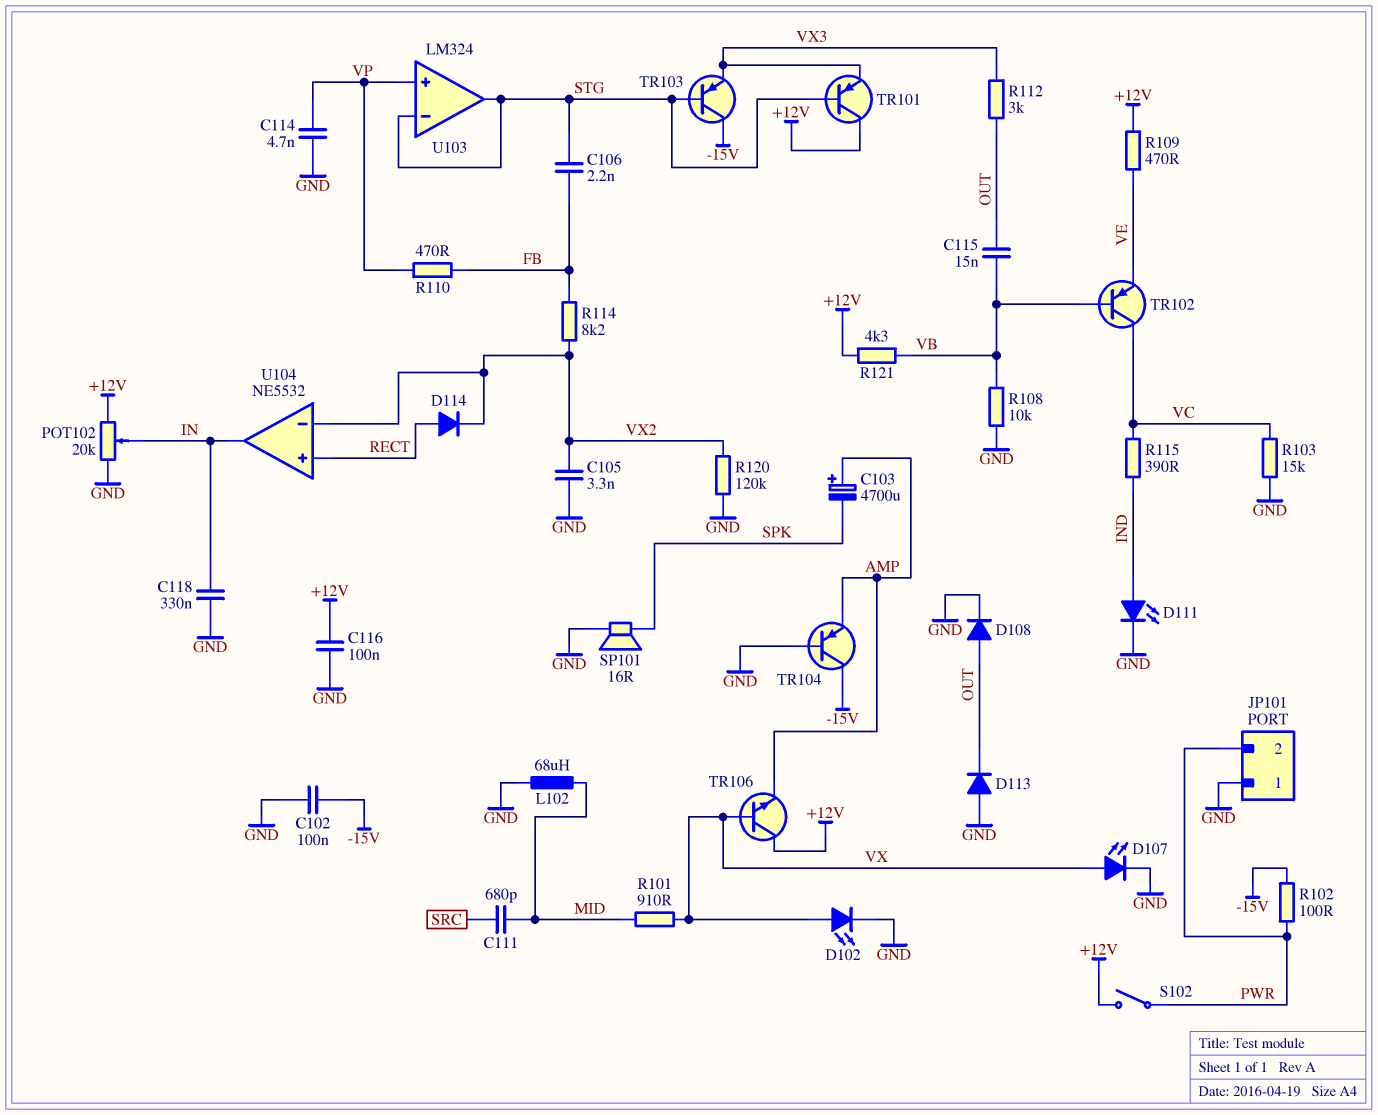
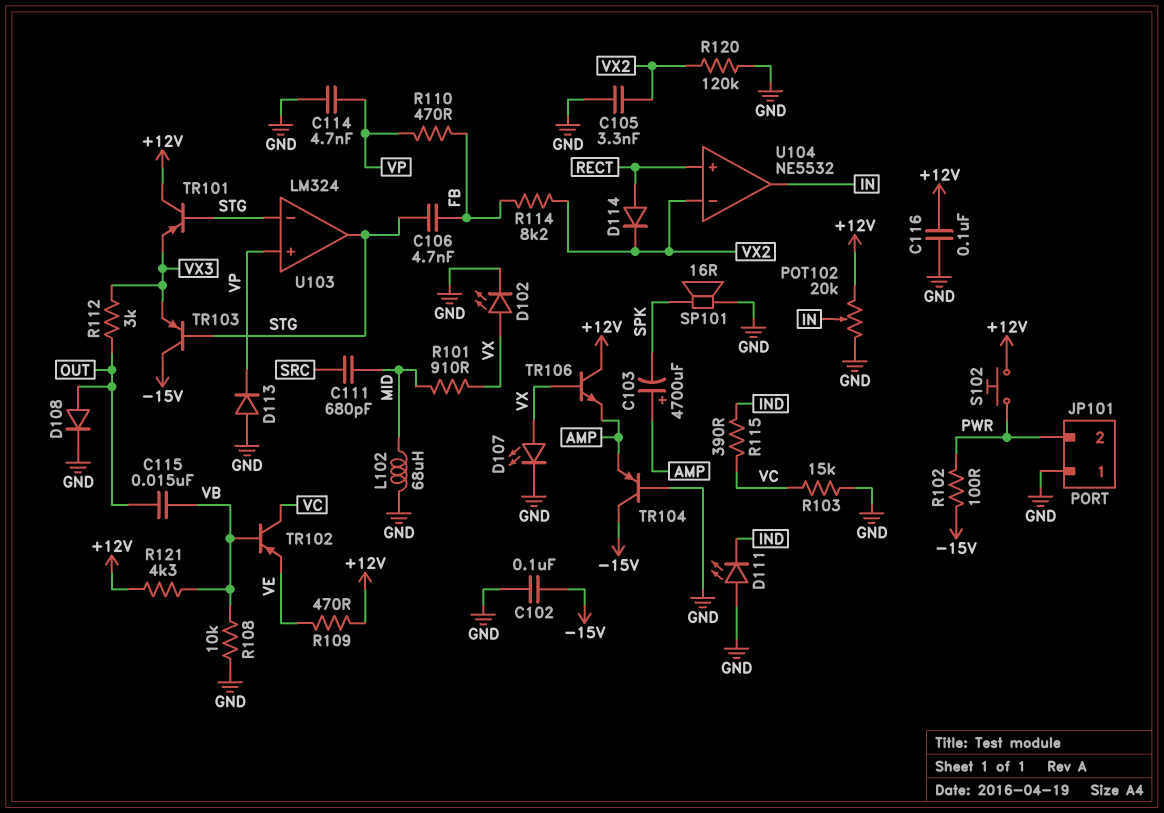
C106: 2.2nF (FB, STG) -> 4.7nF (FB, STG)
C118: 330nF (GND, IN) -> none
D111: LED (A IND, K GND) -> LED (A GND, K IND)
D113: diode (A GND, K OUT) -> diode (A GND, K VP)
S102: switch (+12V, PWR) -> button (+12V, PWR)

